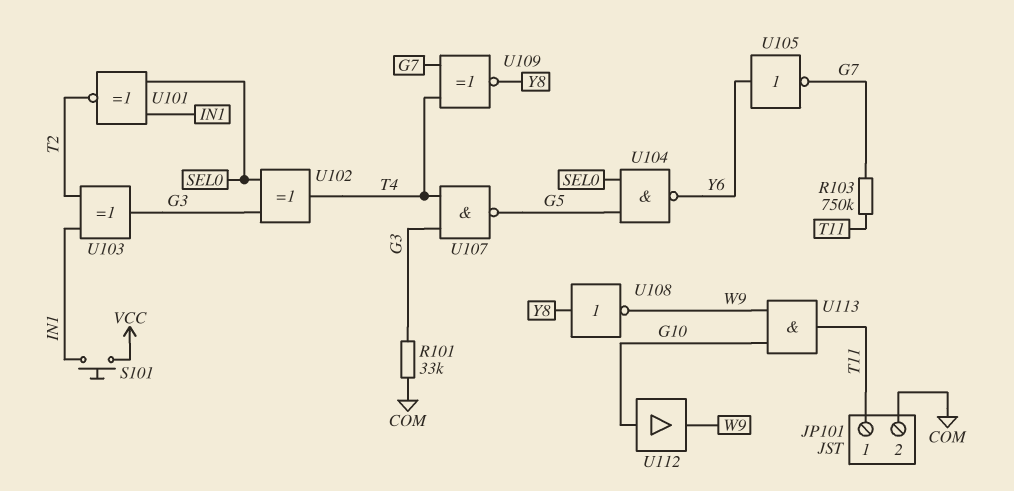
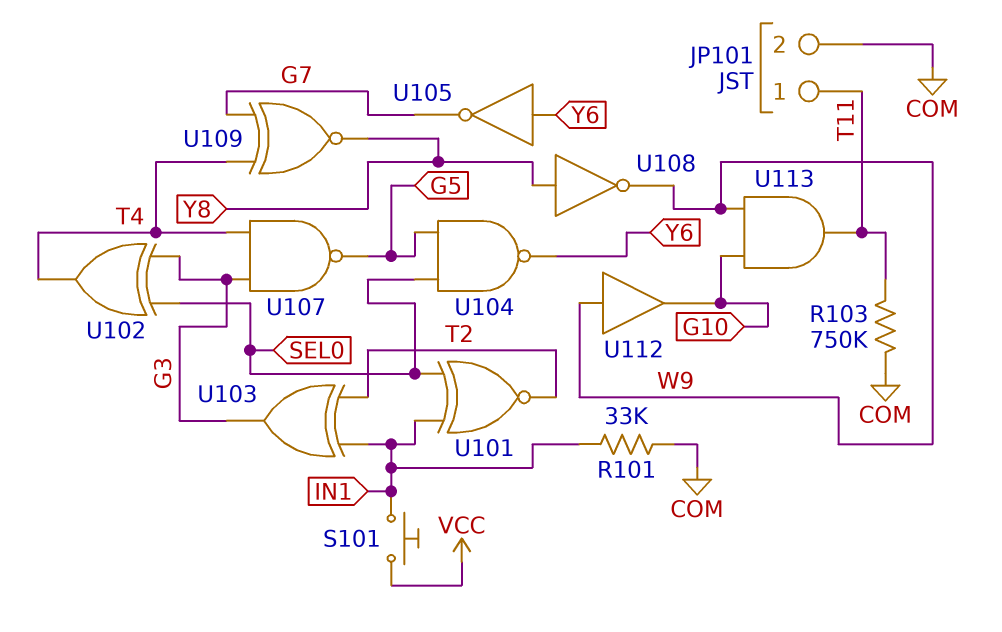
R101: 33k (COM, G3) -> 33k (COM, IN1)
R103: 750k (G7, T11) -> 750k (COM, T11)
U112: buffer (in G10, out W9) -> buffer (in W9, out G10)

